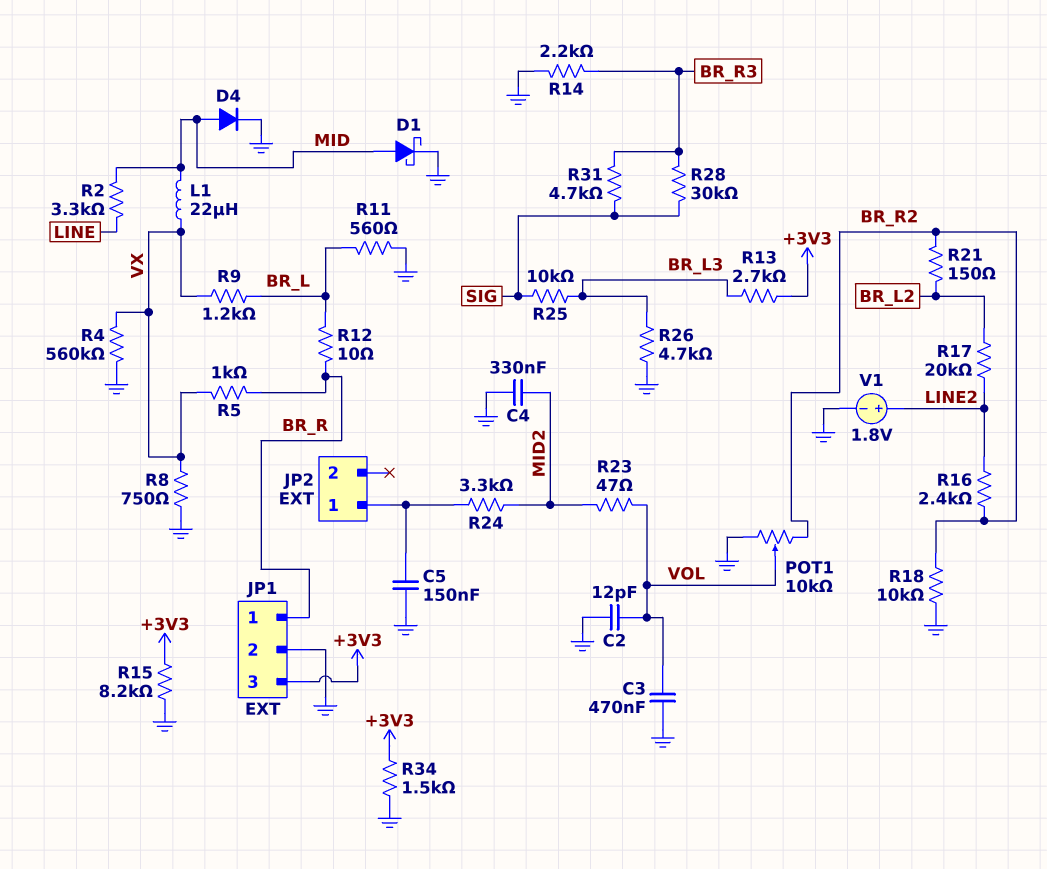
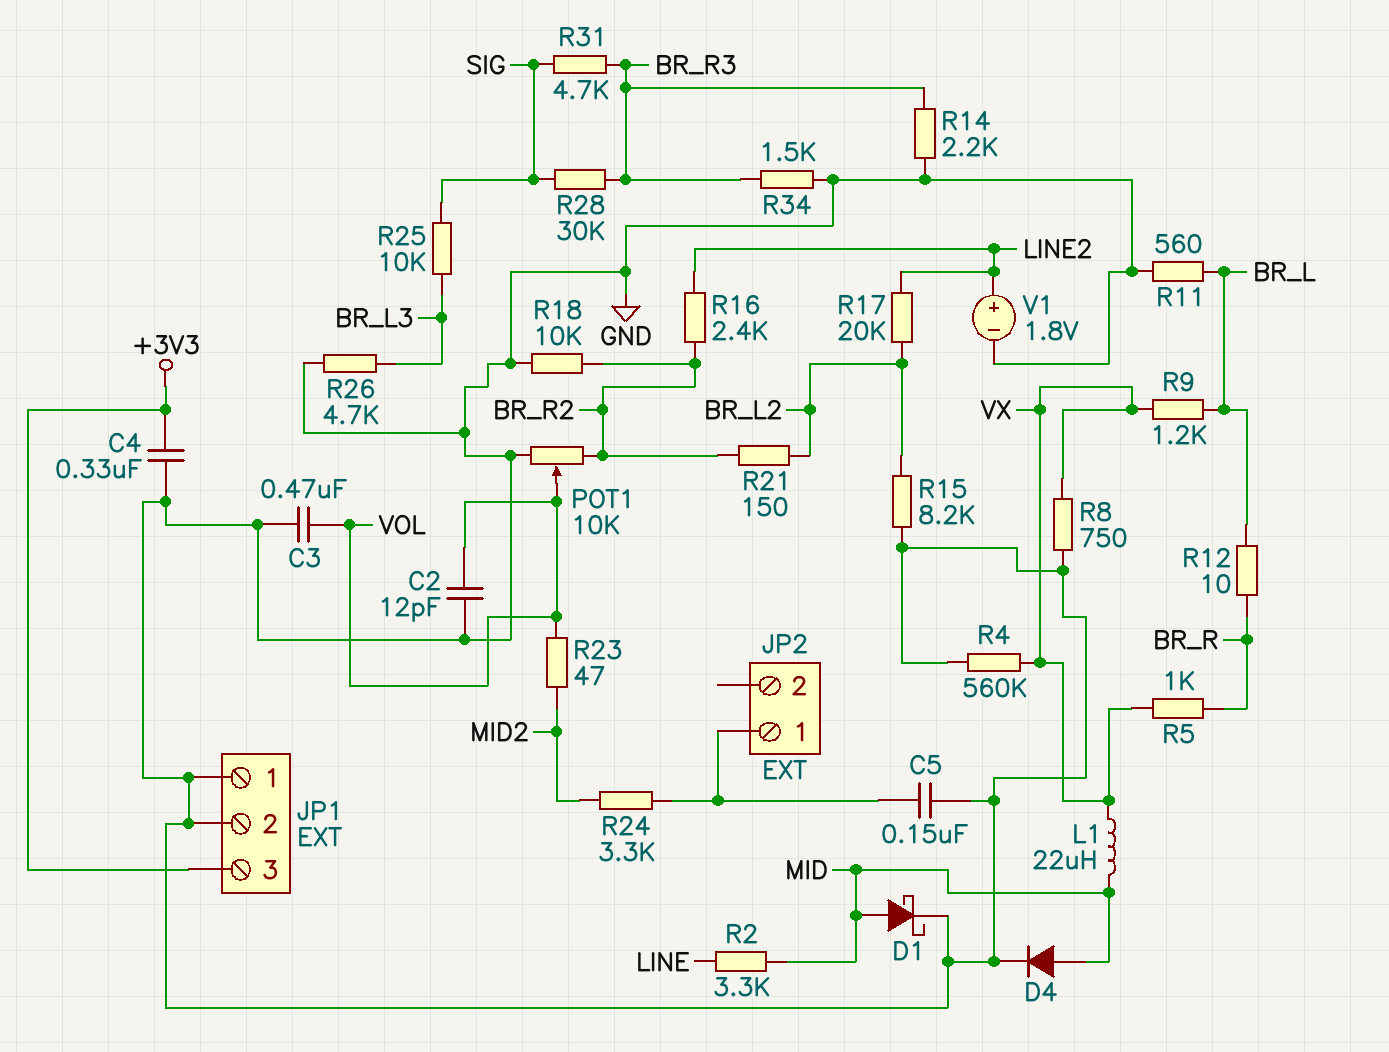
C4: 330nF (GND, MID2) -> 330nF (+3V3, GND)
JP1 pin 1: BR_R -> GND
R13: 2.7k (+3V3, BR_L3) -> none
R15: 8.2k (+3V3, GND) -> 8.2k (BR_L2, GND)
R34: 1.5k (+3V3, GND) -> 1.5k (BR_R3, GND)

